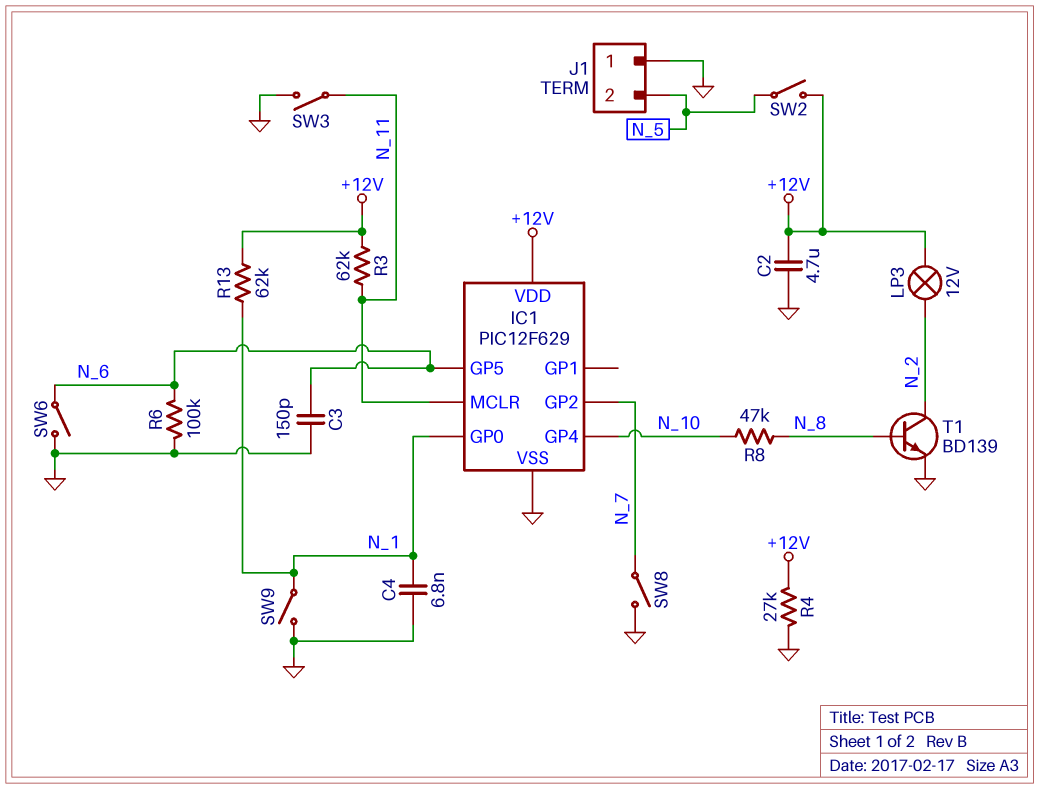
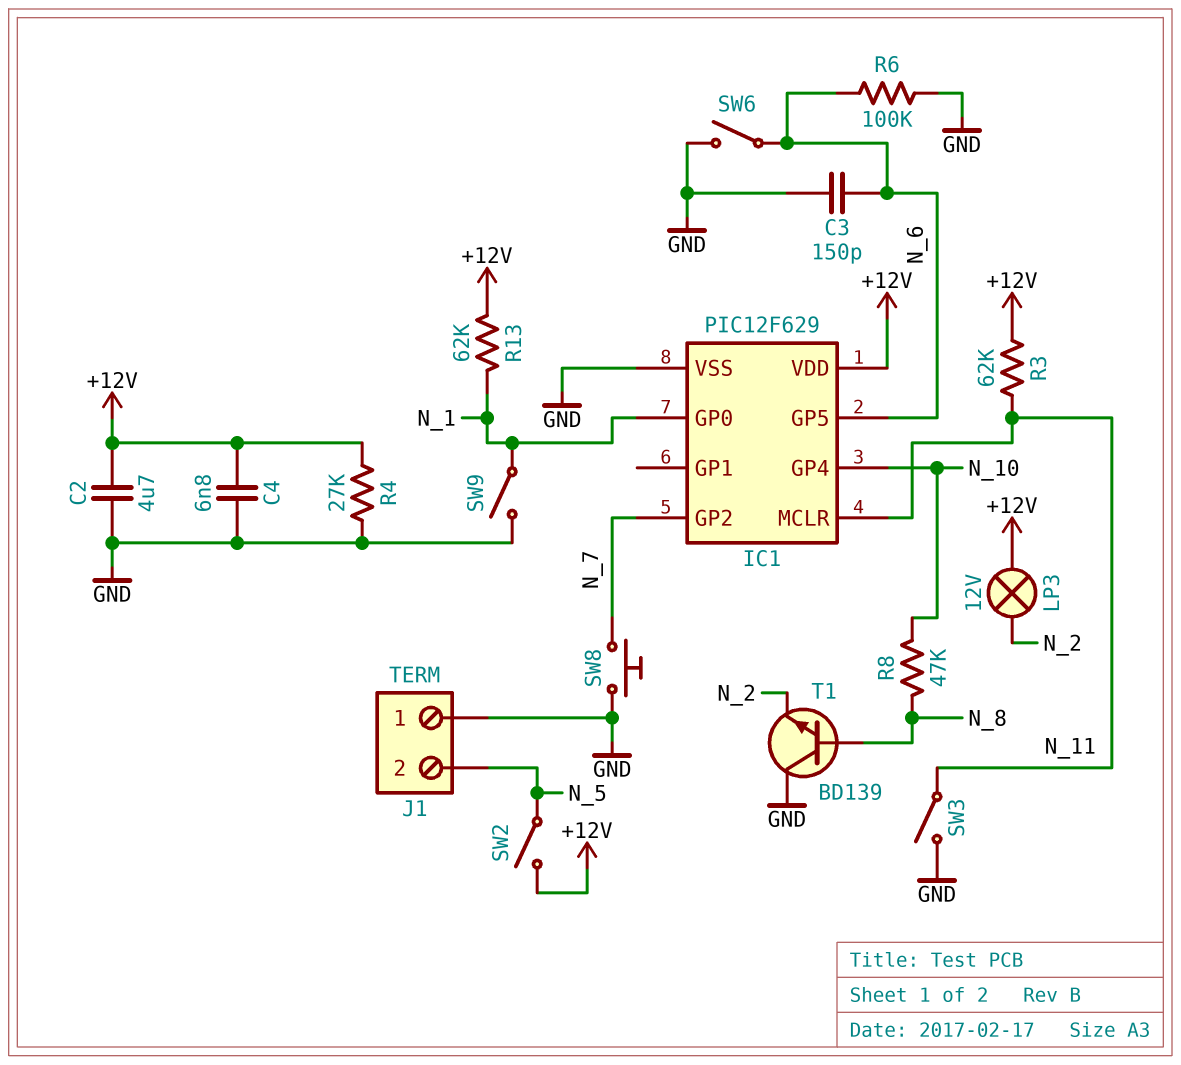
C4: 6.8nF (GND, N_1) -> 6.8nF (+12V, GND)
SW8: switch (GND, N_7) -> button (GND, N_7)
T1: NPN BD139 (B N_8, C N_2, E GND) -> NPN BD139 (B N_8, C GND, E N_2)

